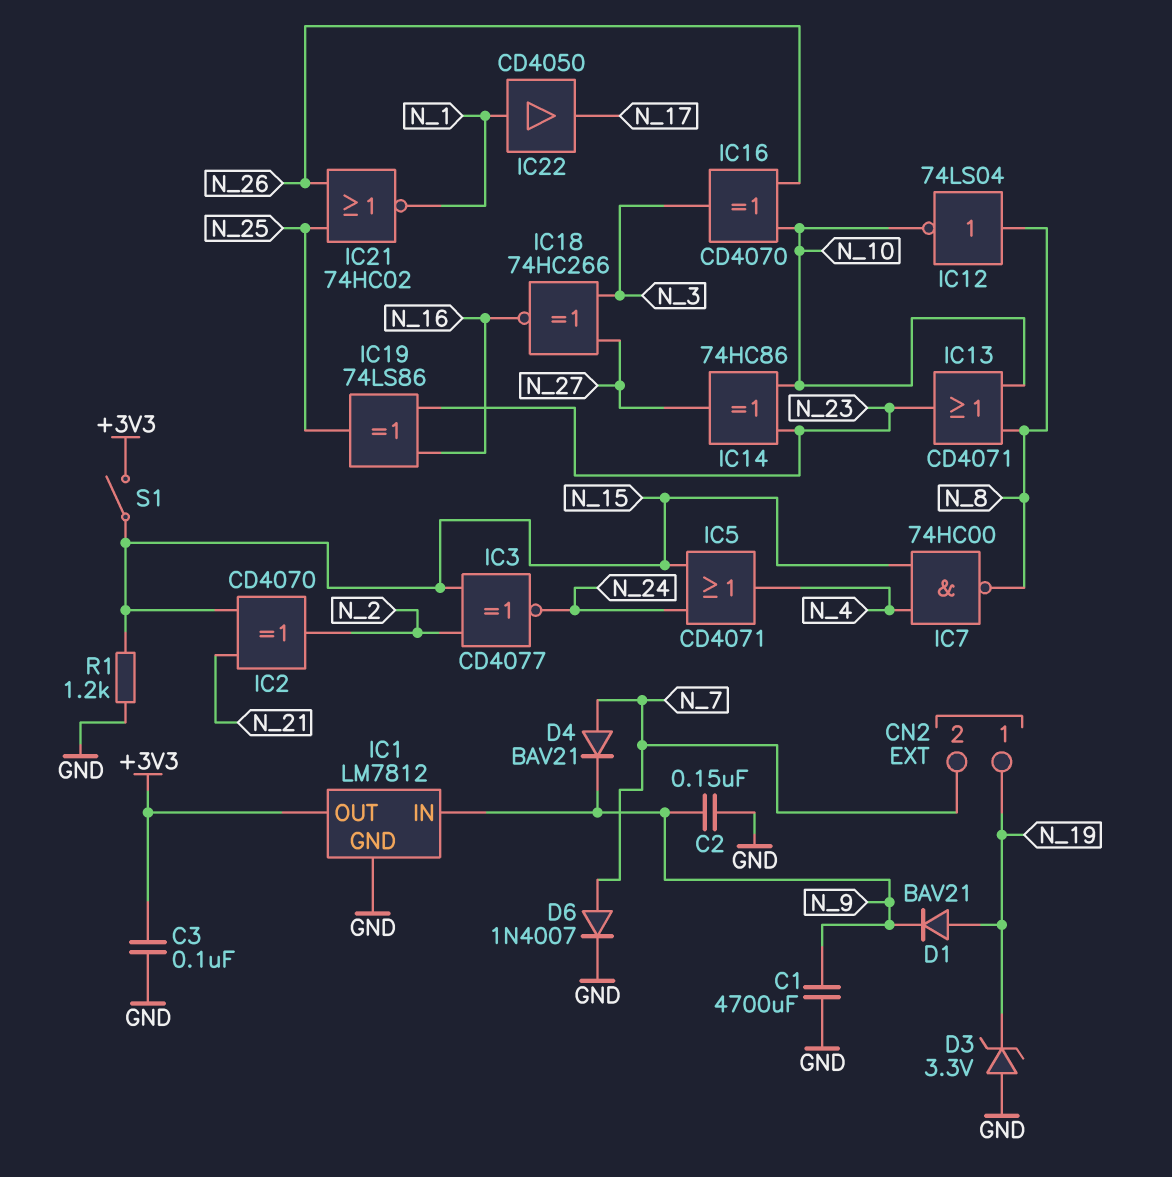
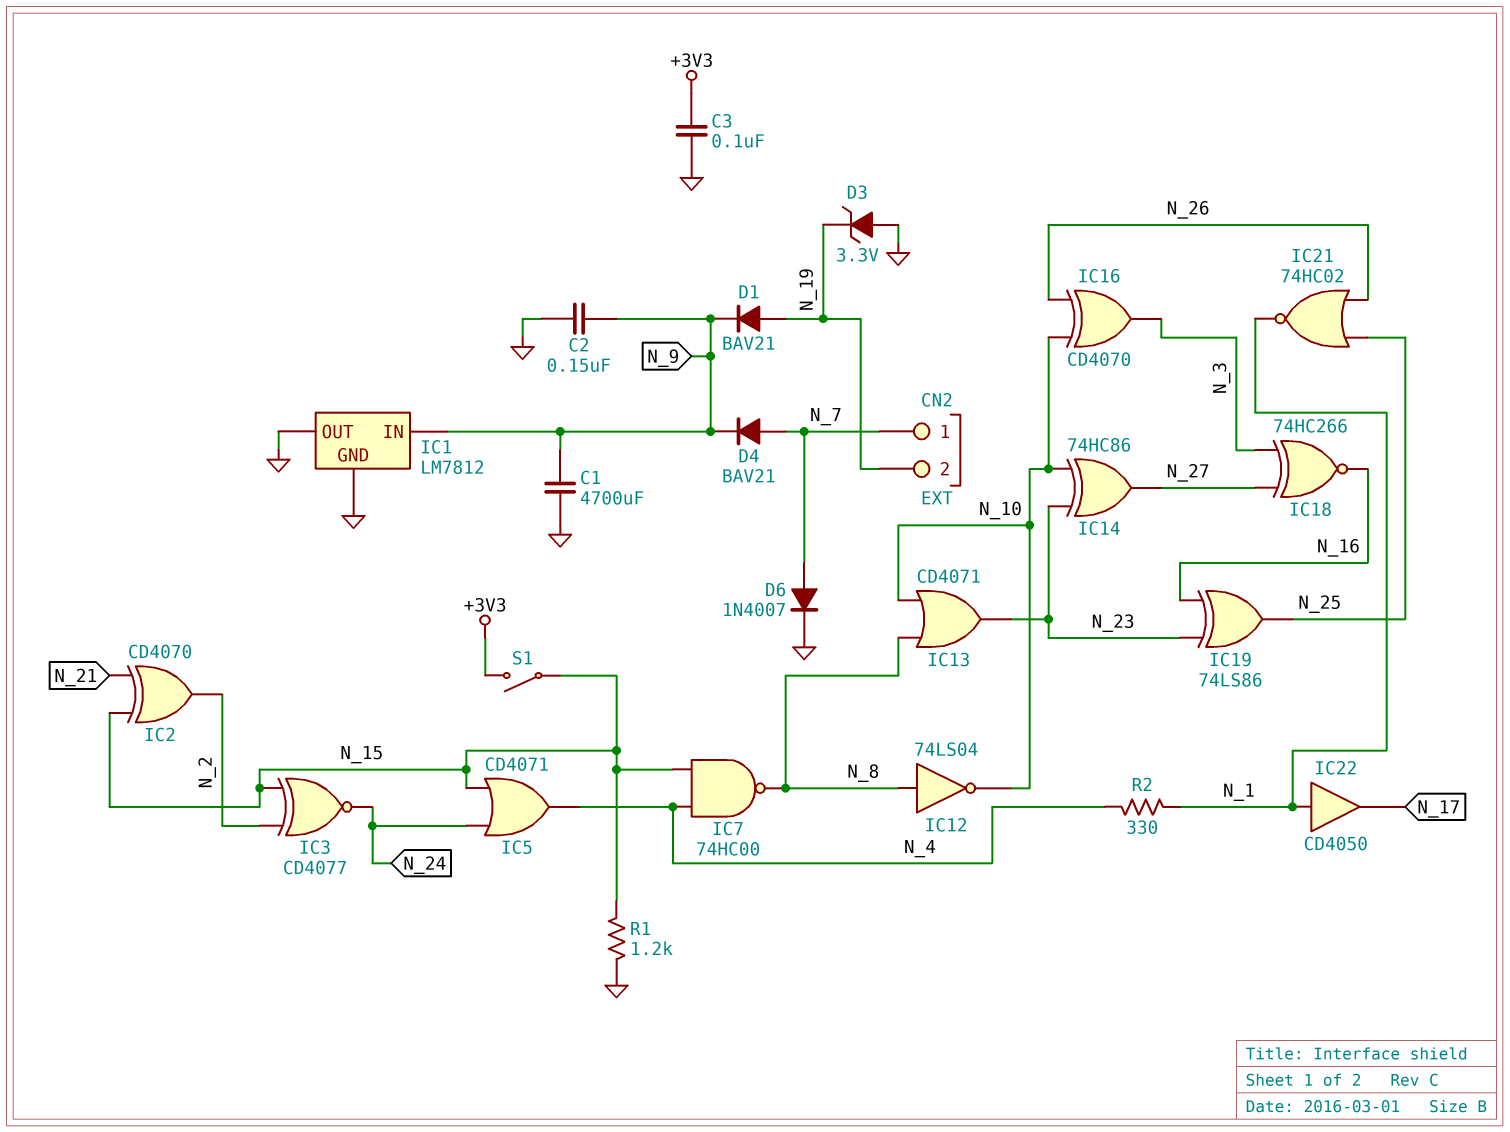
CN2 pin 1: N_19 -> N_7
CN2 pin 2: N_7 -> N_19
IC1 pin OUT: +3V3 -> GND
R2: none -> 330 (N_1, N_4)

